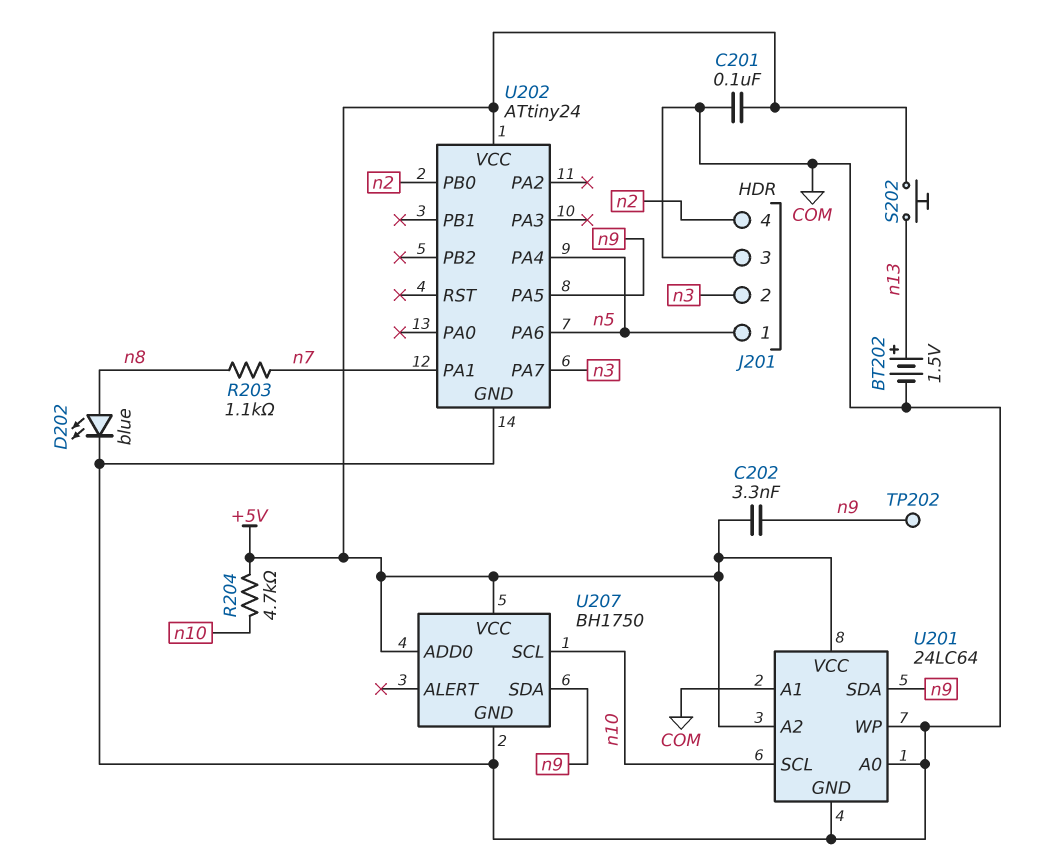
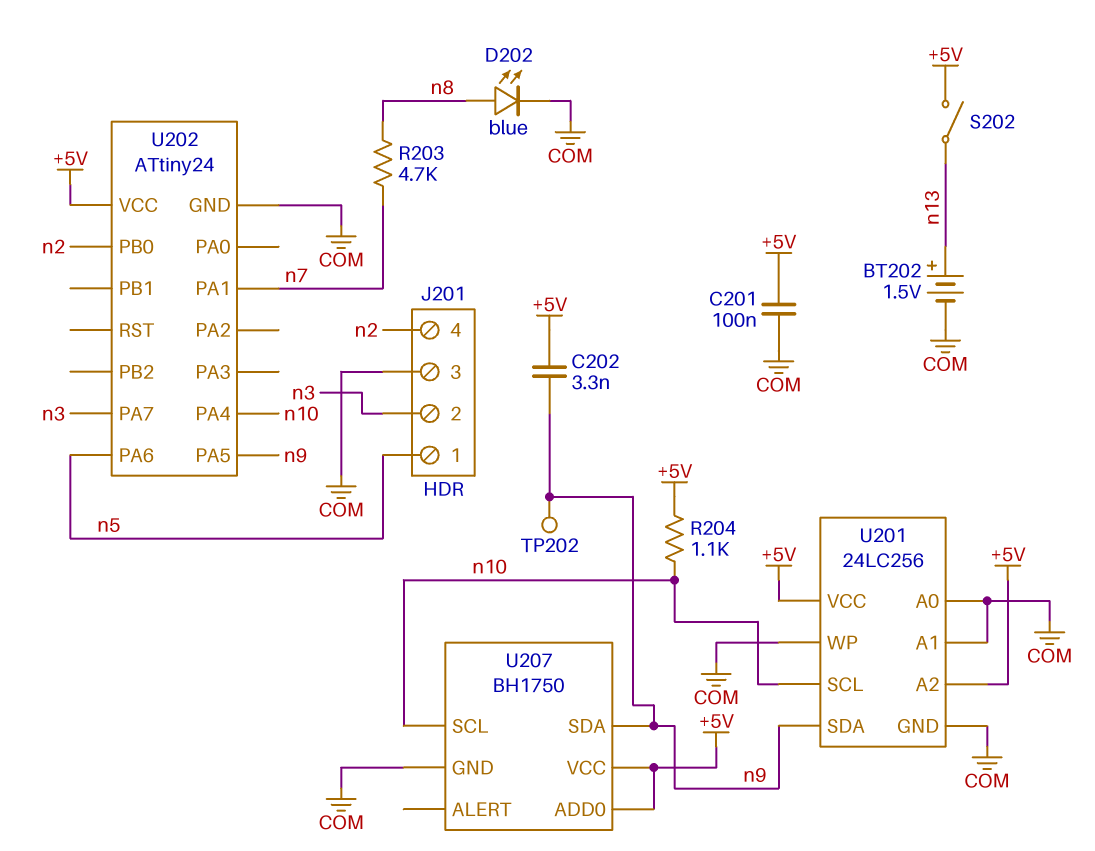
R203: 1.1k (n7, n8) -> 4.7k (n7, n8)
R204: 4.7k (+5V, n10) -> 1.1k (+5V, n10)
S202: button (+5V, n13) -> switch (+5V, n13)
U201: 24LC64 -> 24LC256
U202 pin PA4: n5 -> n10

